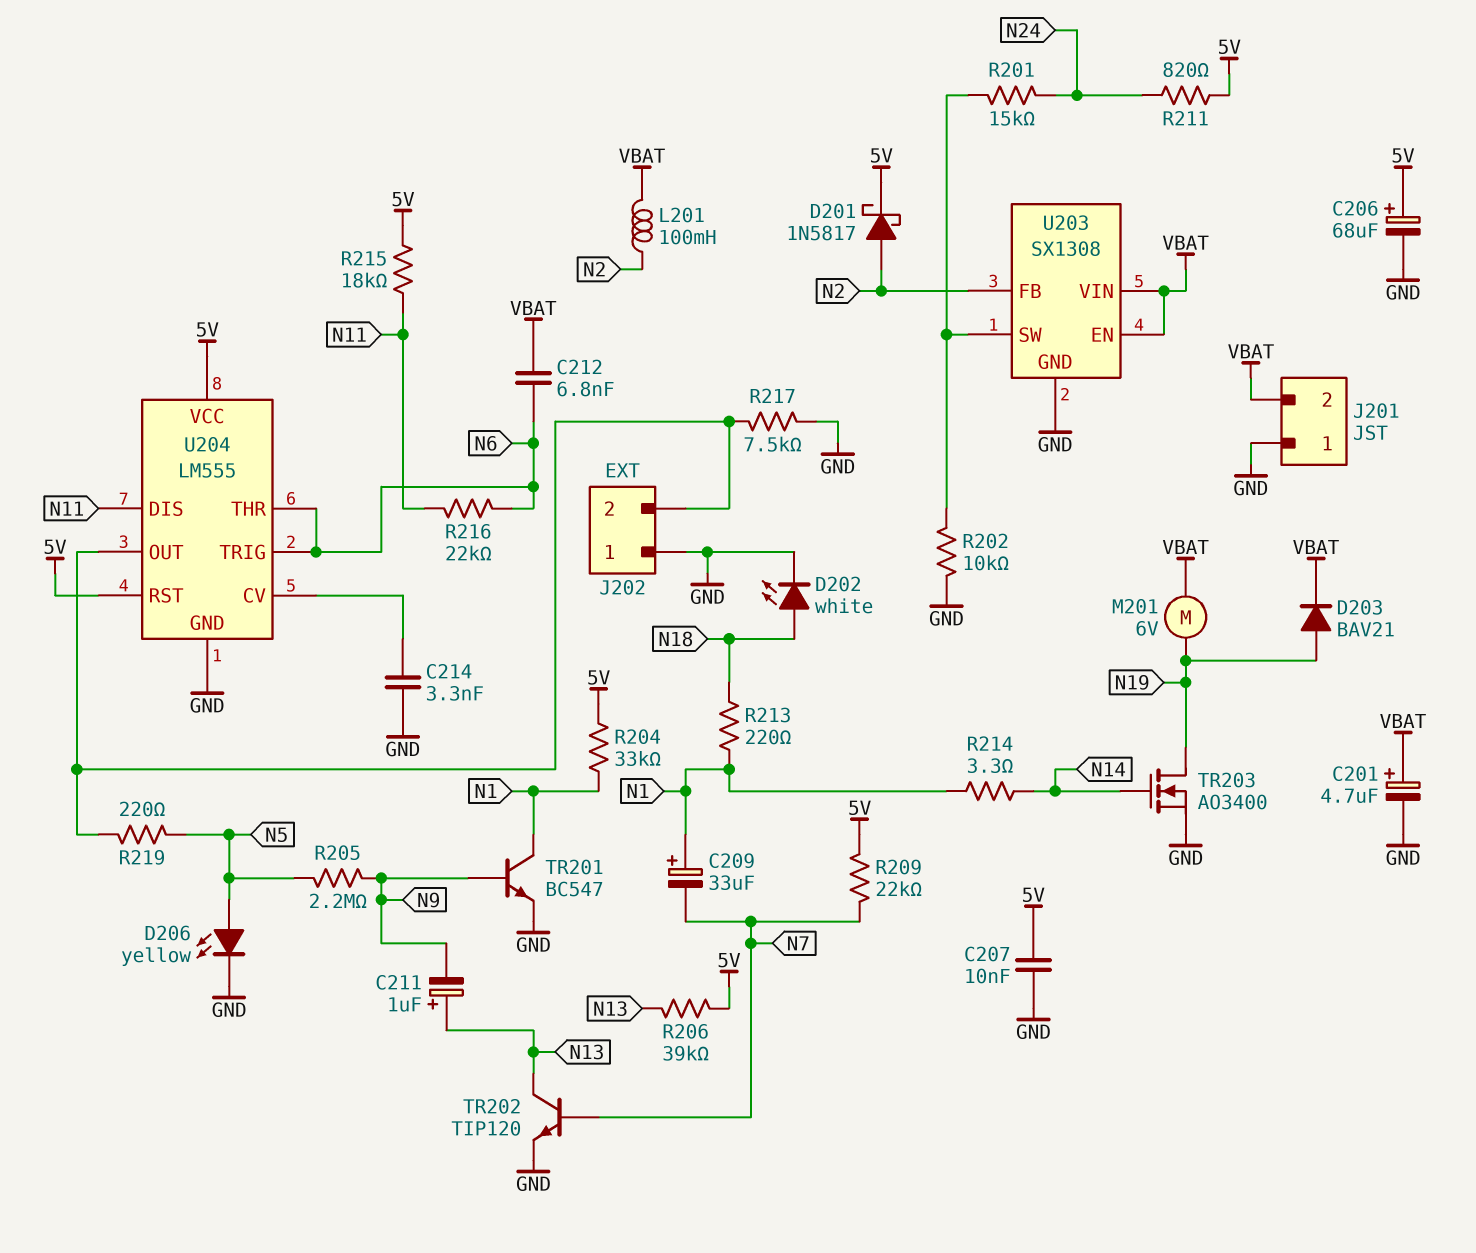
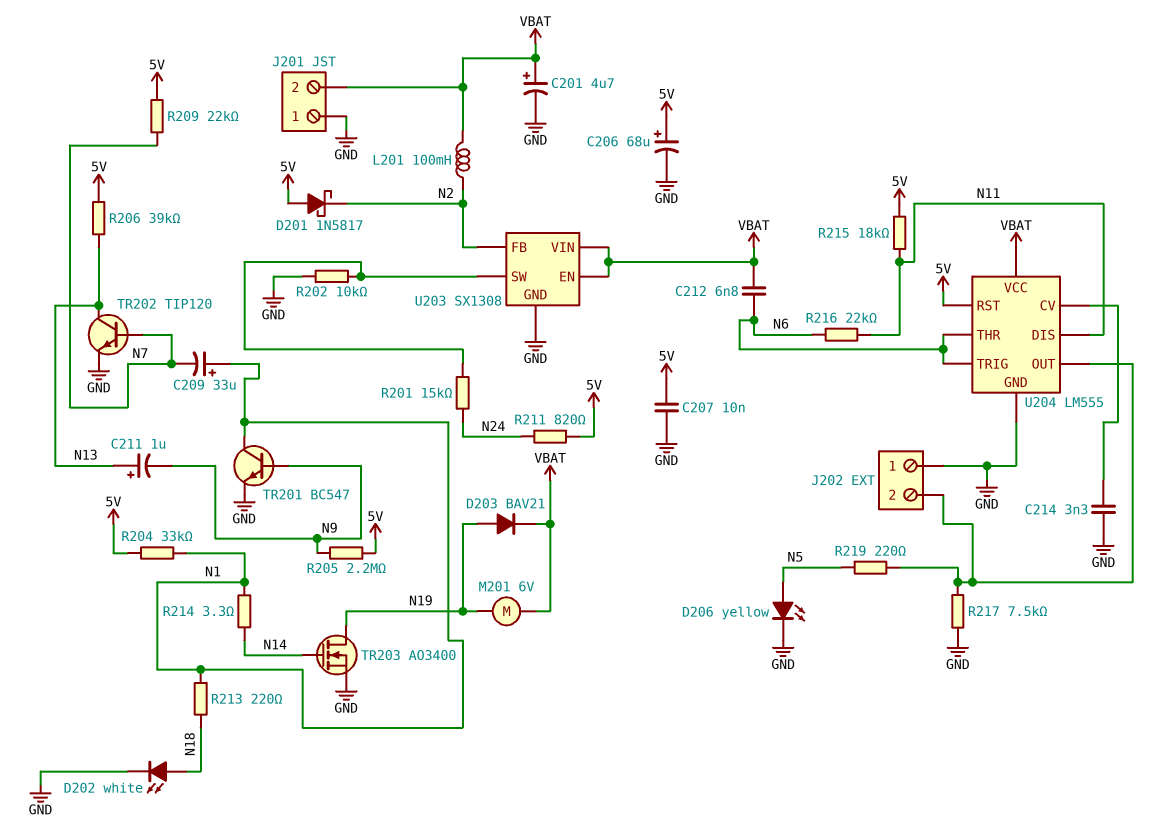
D201: schottky 1N5817 (A N2, K 5V) -> schottky 1N5817 (A 5V, K N2)
R205: 2.2M (N5, N9) -> 2.2M (5V, N9)
U204 pin VCC: 5V -> VBAT

